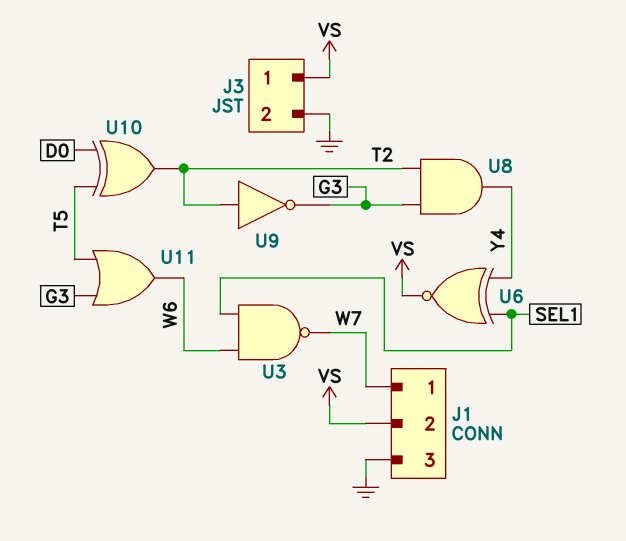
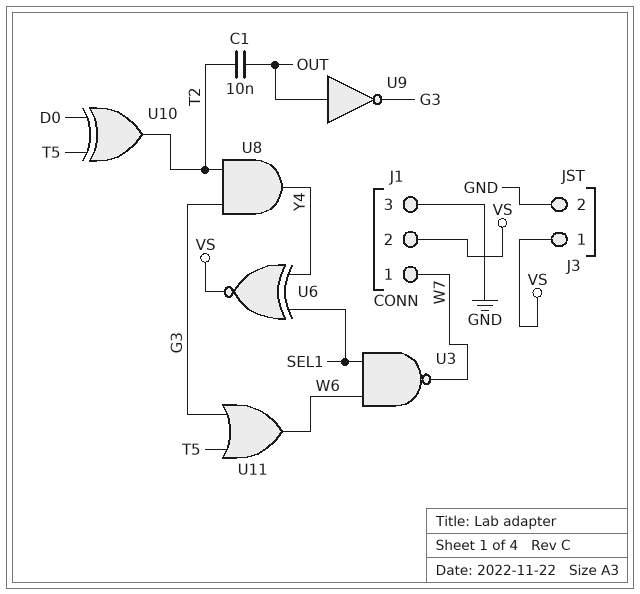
C1: none -> 10nF (OUT, T2)
U9: NOT (in T2, out G3) -> NOT (in OUT, out G3)

